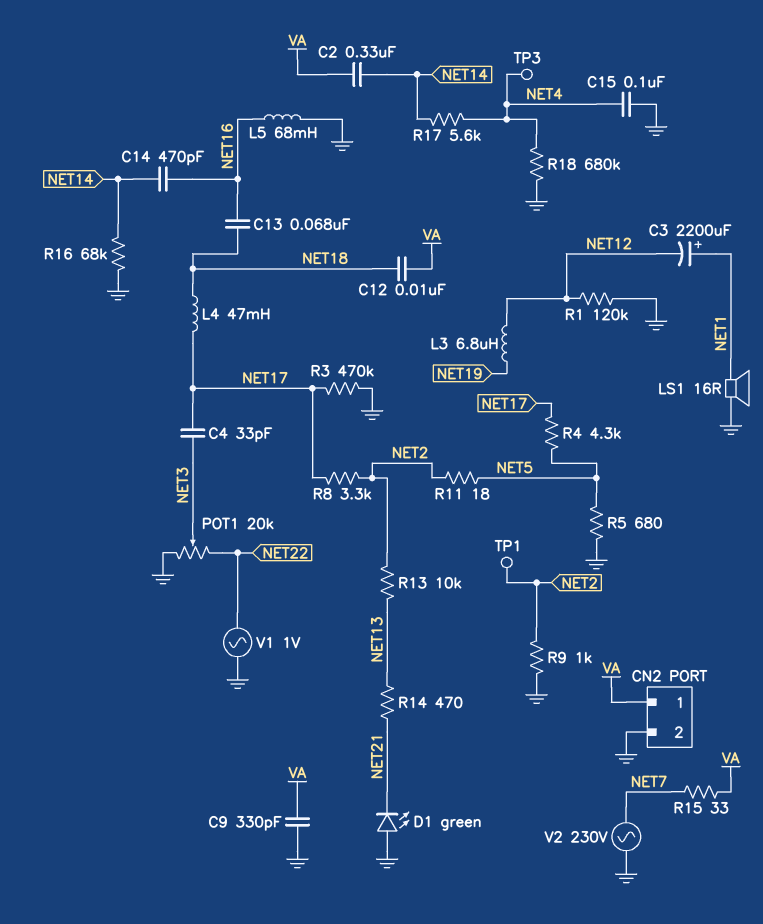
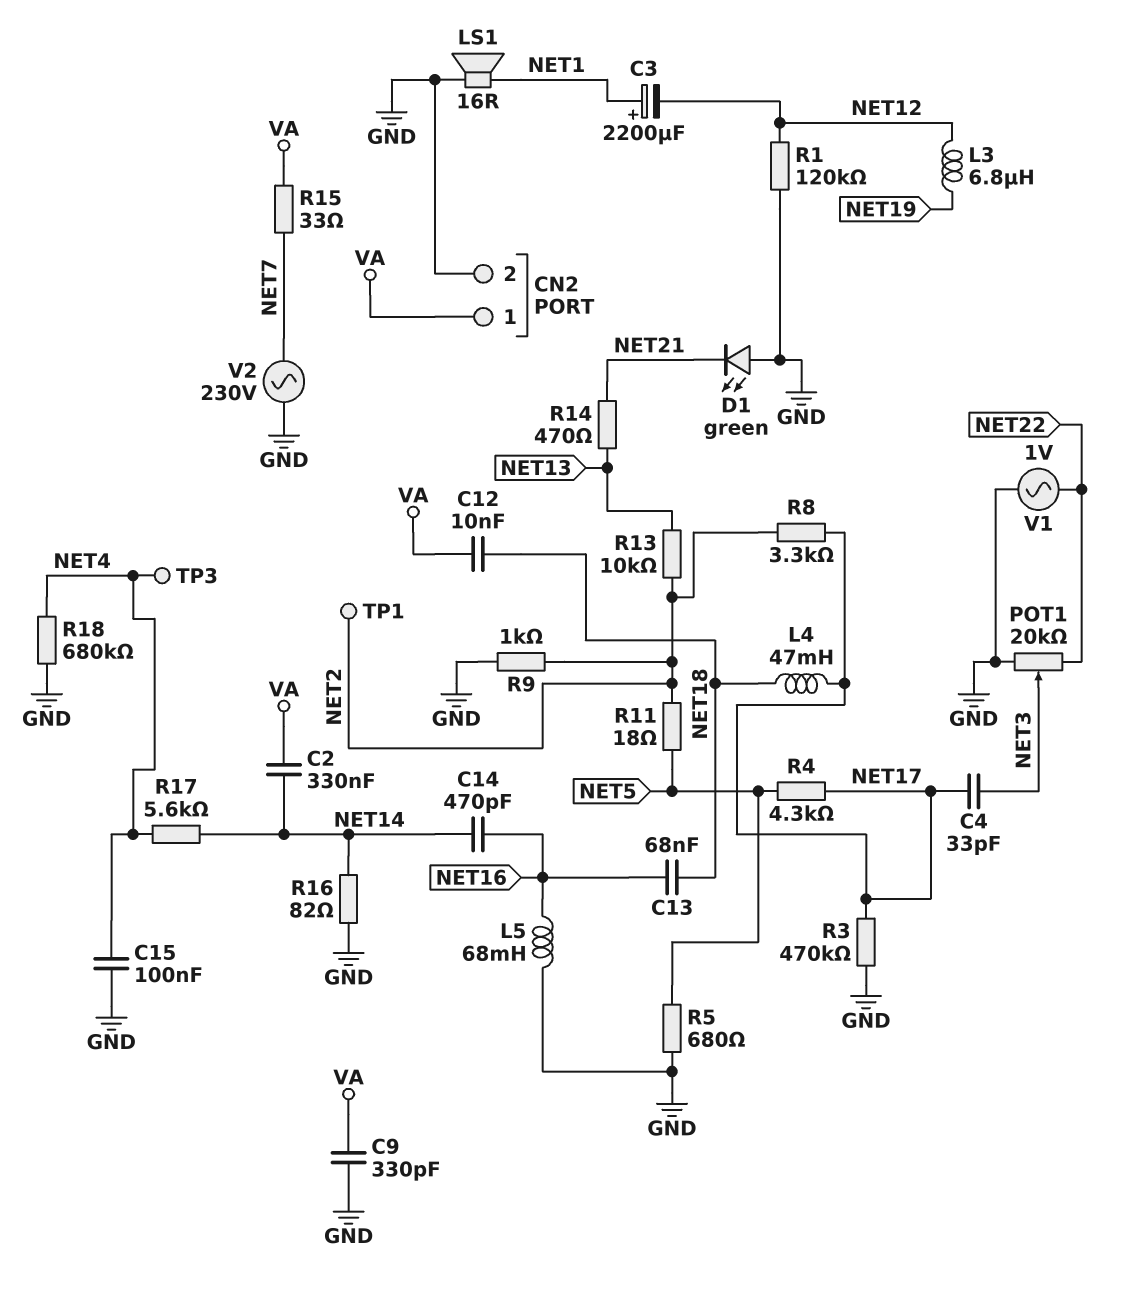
R16: 68k (GND, NET14) -> 82 (GND, NET14)

